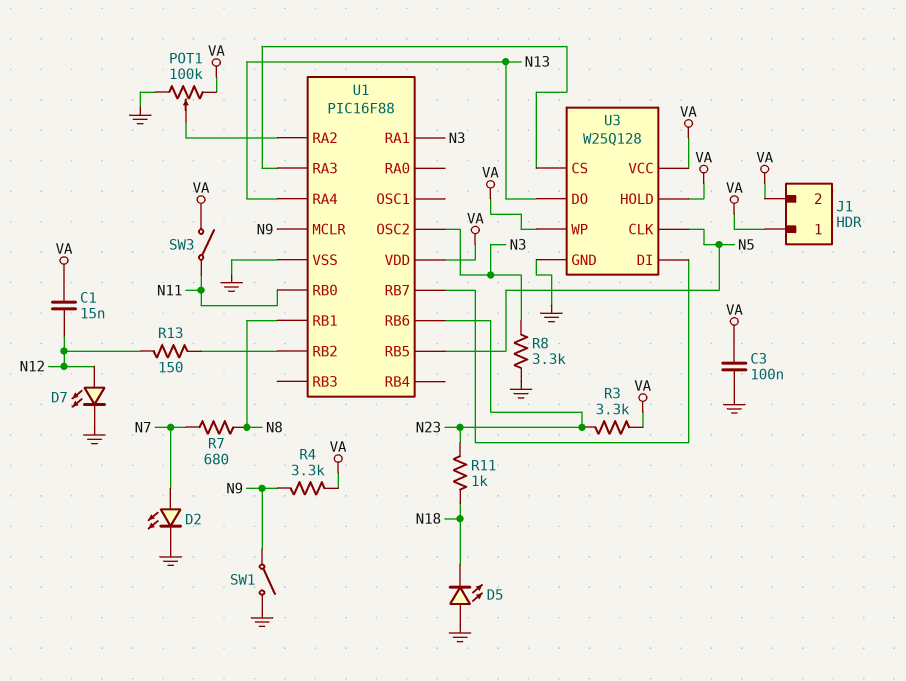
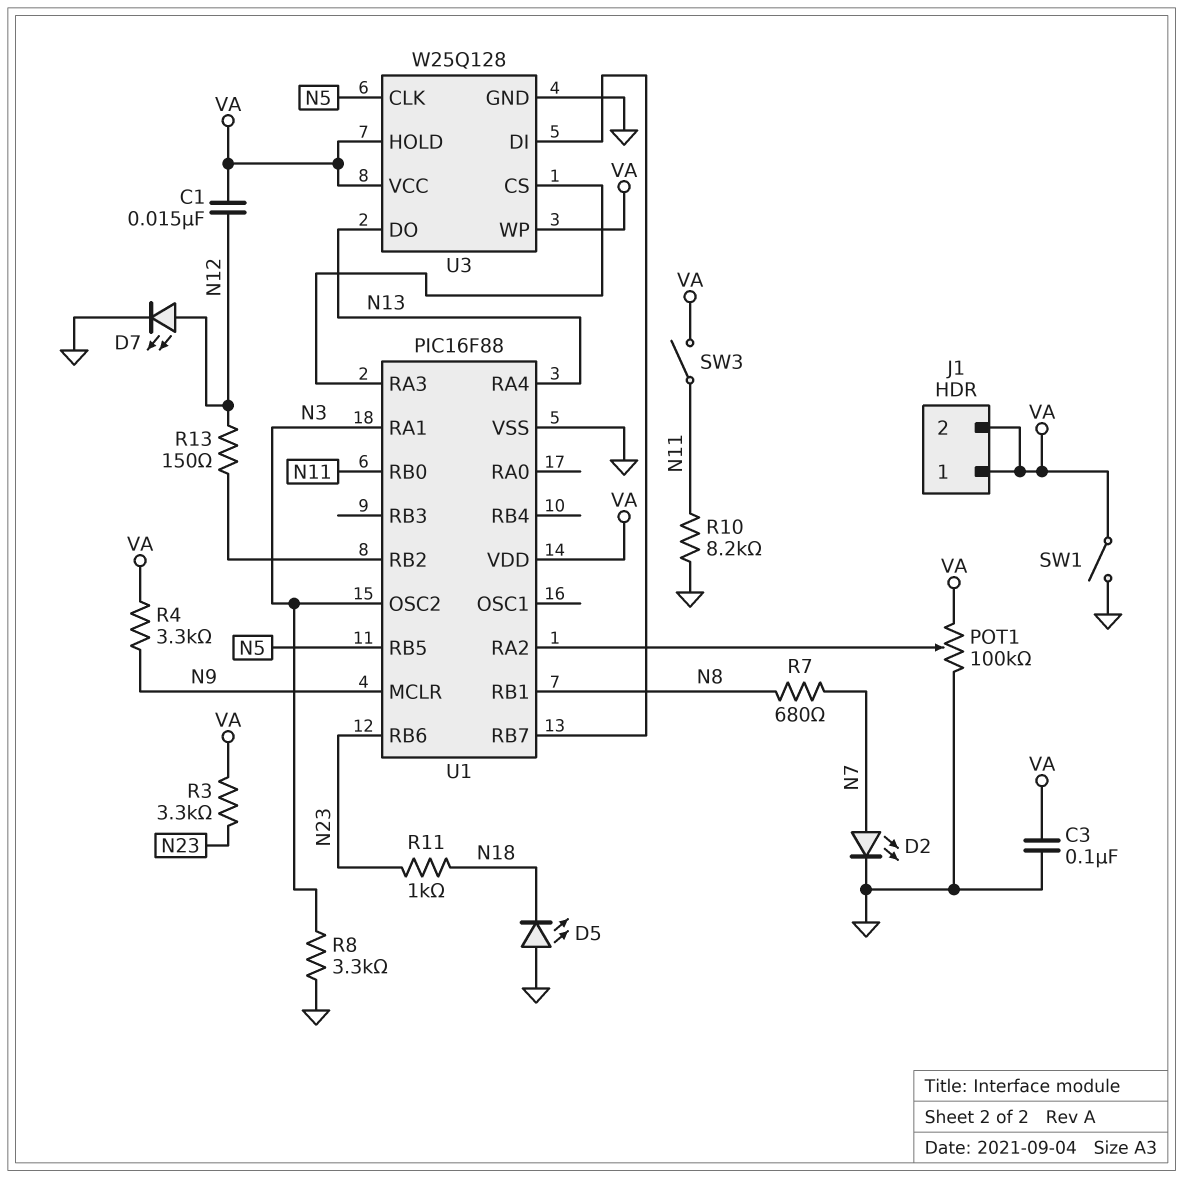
R10: none -> 8.2k (GND, N11)
SW1: switch (GND, N9) -> switch (GND, VA)

